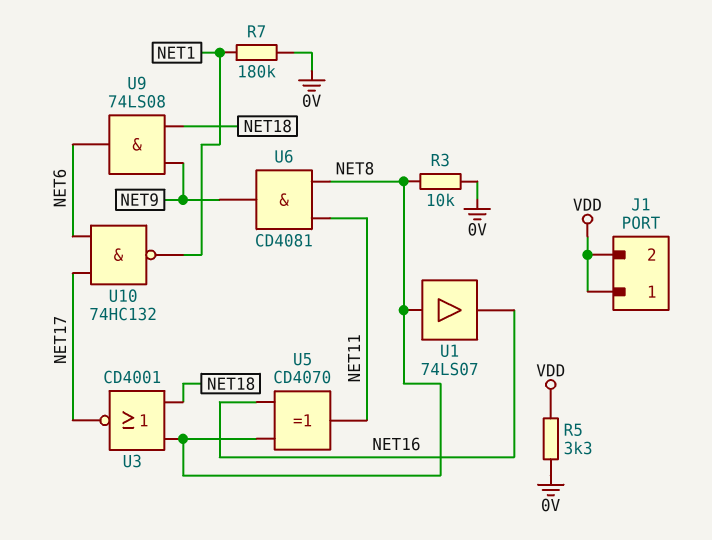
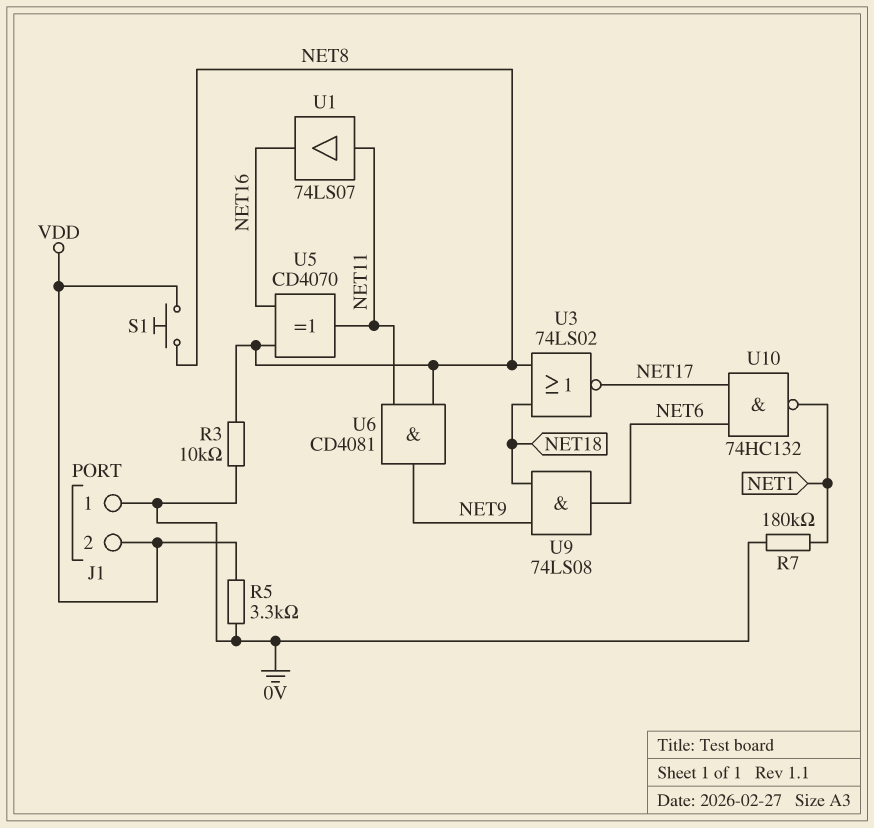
J1 pin 1: VDD -> 0V
S1: none -> button (NET8, VDD)
U1: buffer 74LS07 (in NET8, out NET16) -> buffer 74LS07 (in NET11, out NET16)
U3: NOR CD4001 (in NET8, in NET18, out NET17) -> NOR 74LS02 (in NET8, in NET18, out NET17)

